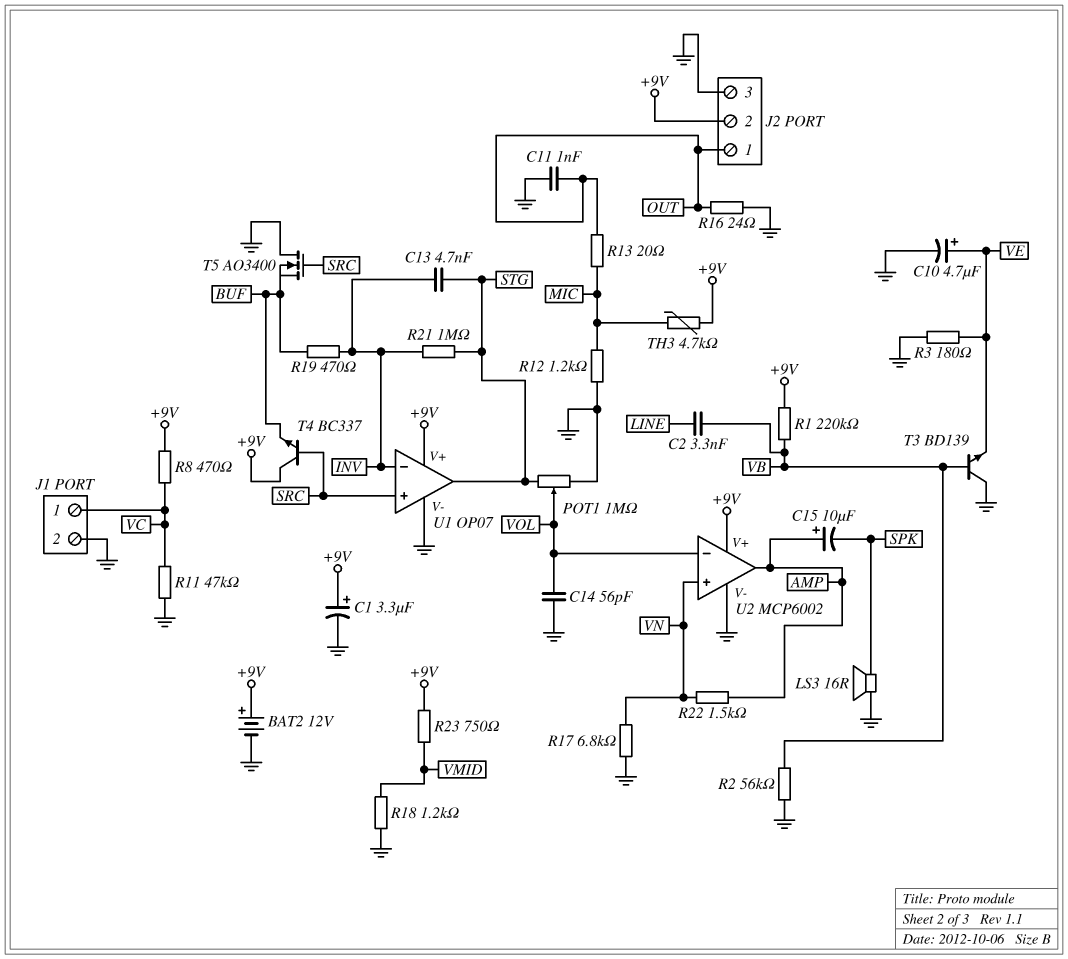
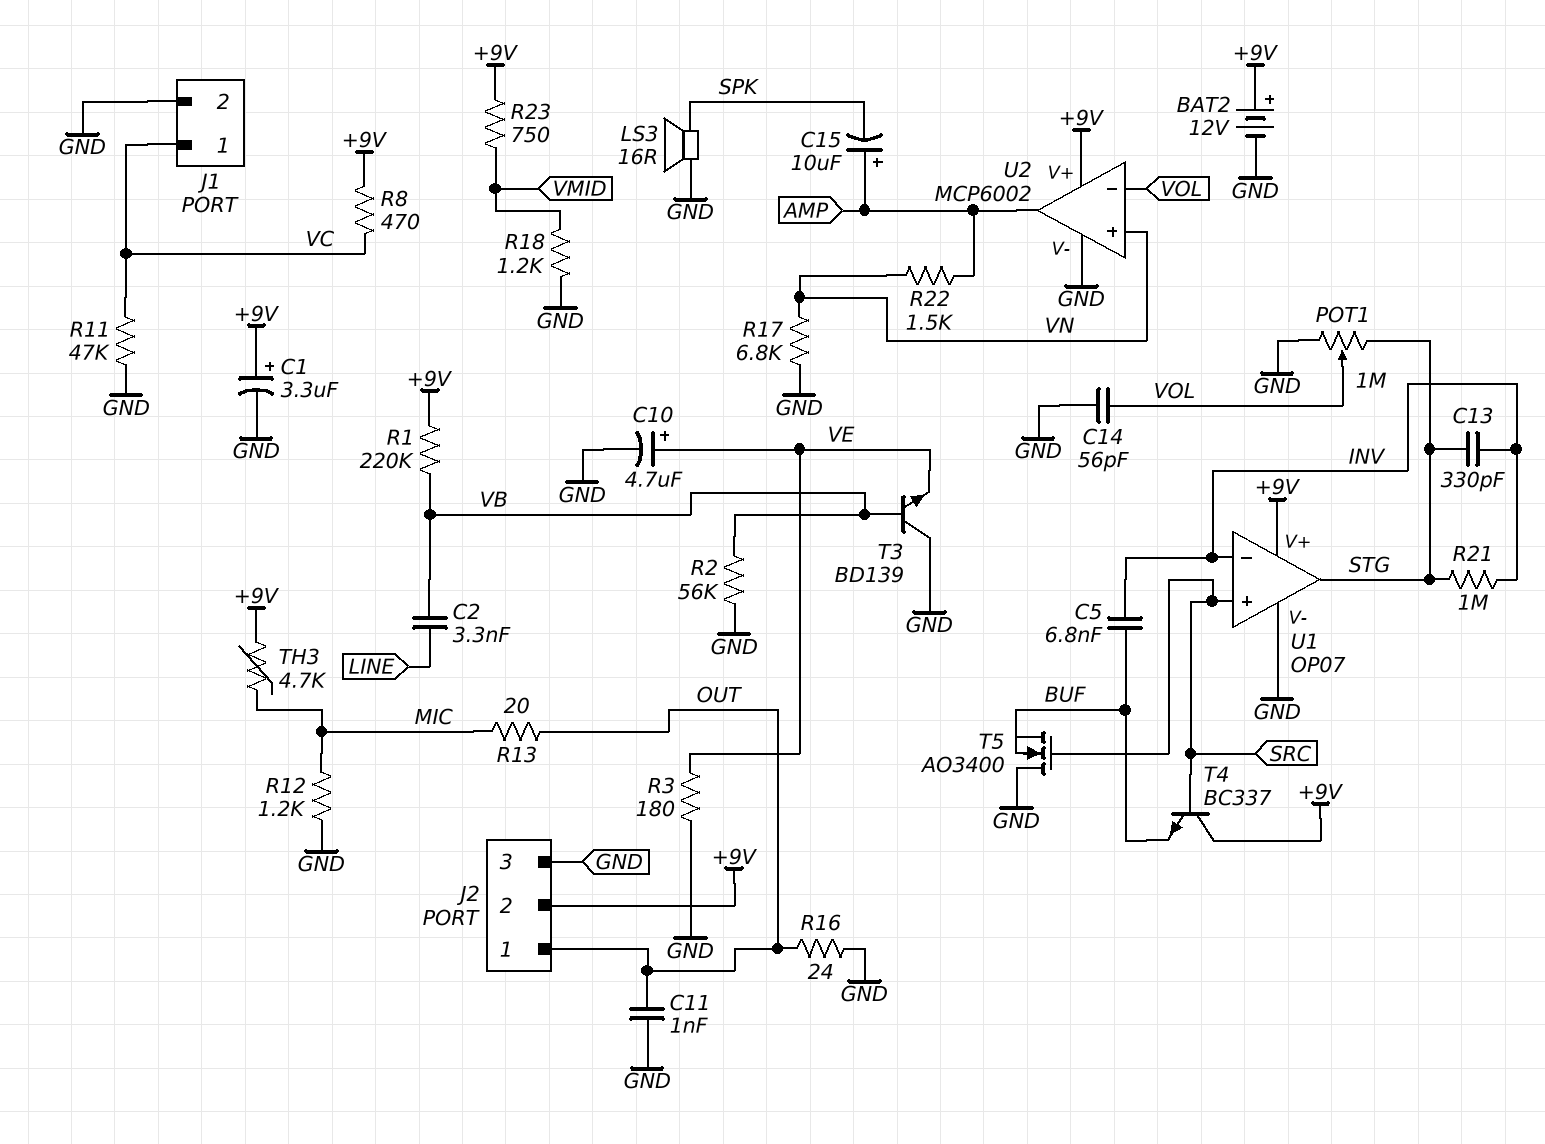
C5: none -> 6.8nF (BUF, INV)
C13: 4.7nF (INV, STG) -> 330pF (INV, STG)
R19: 470 (BUF, INV) -> none

